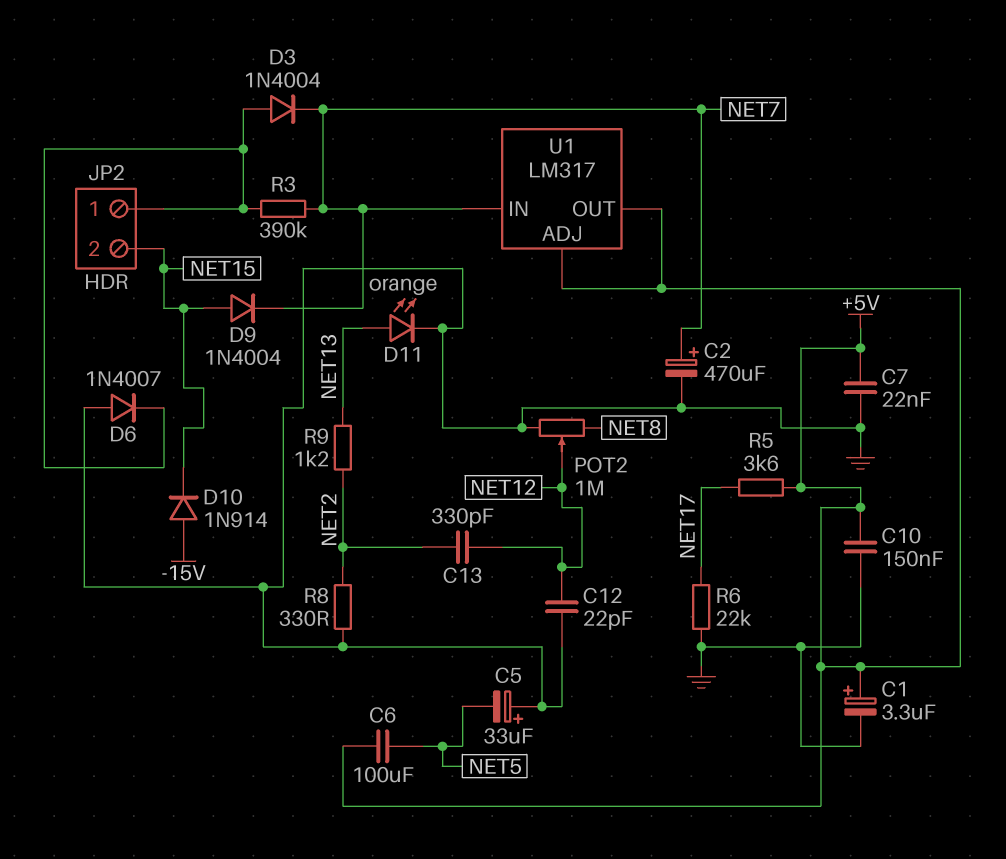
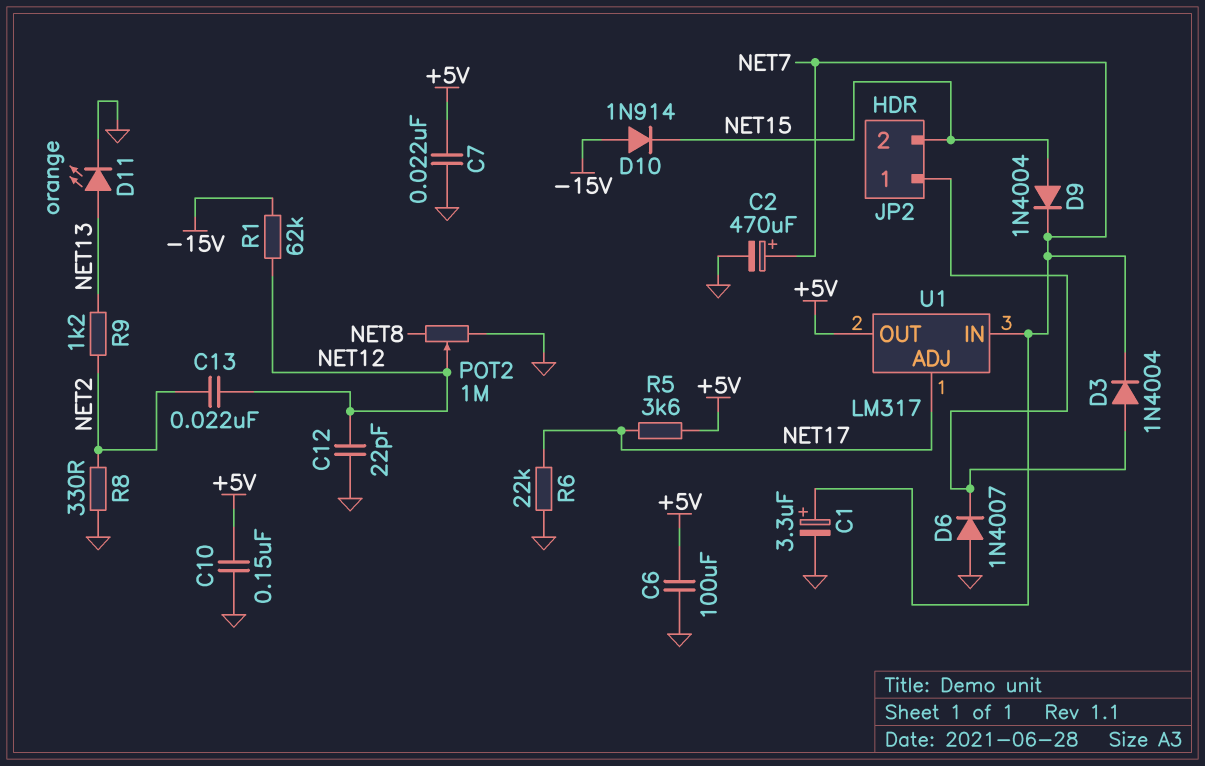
C1: 3.3uF (plus +5V, minus GND) -> 3.3uF (plus NET7, minus GND)
C5: 33uF (plus GND, minus NET5) -> none
C6: 100uF (+5V, NET5) -> 100uF (+5V, GND)
C13: 330pF (NET2, NET12) -> 22nF (NET2, NET12)
R1: none -> 62k (-15V, NET12)
R3: 390k (JP2/1, NET7) -> none
U1 pin ADJ: +5V -> NET17

